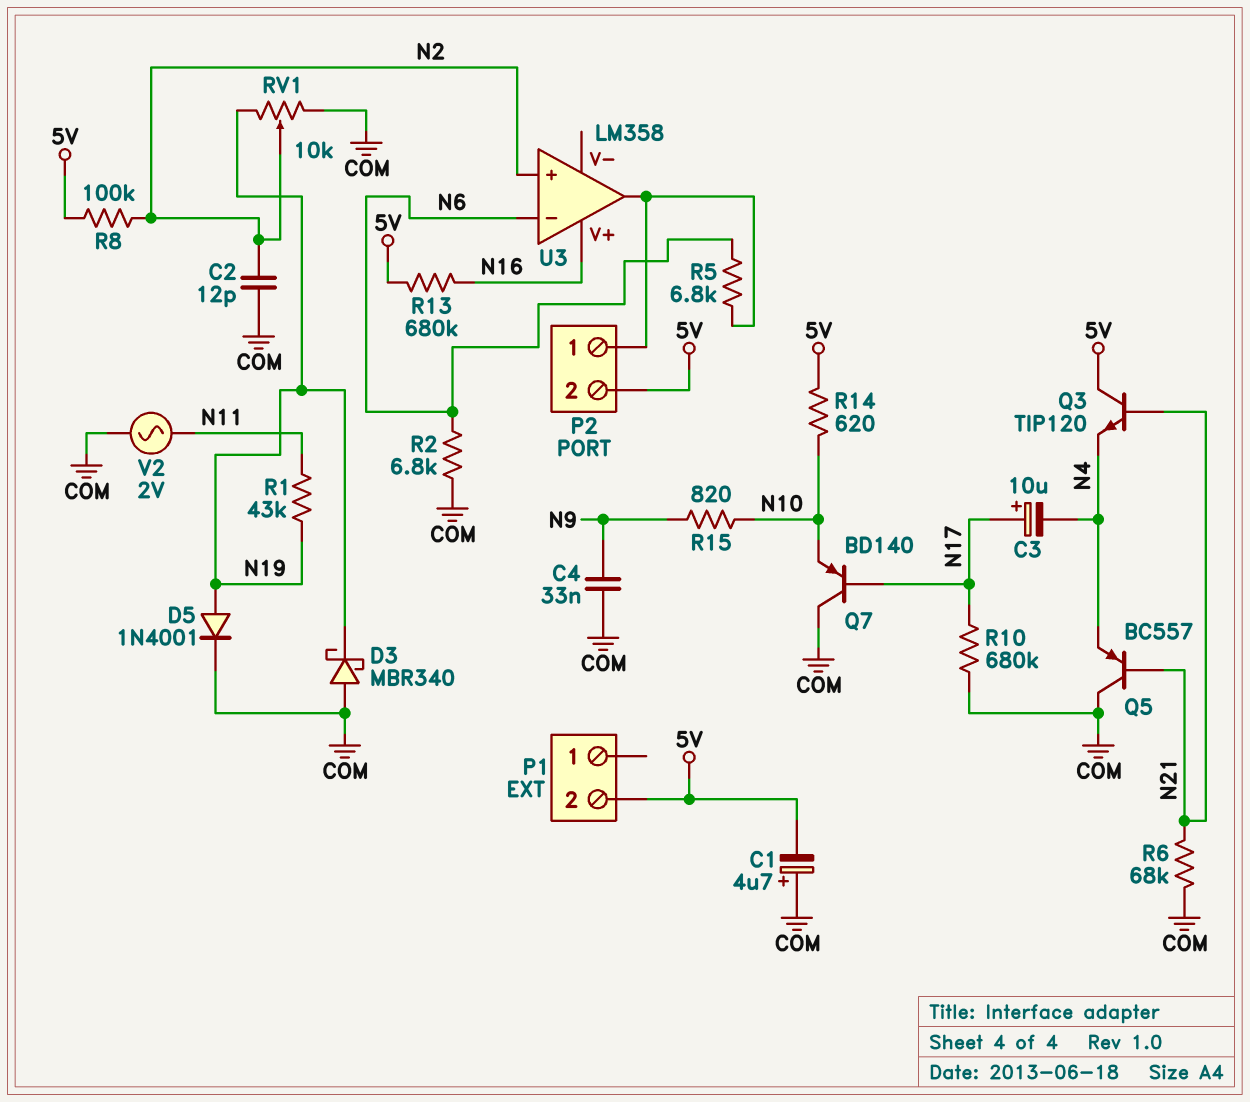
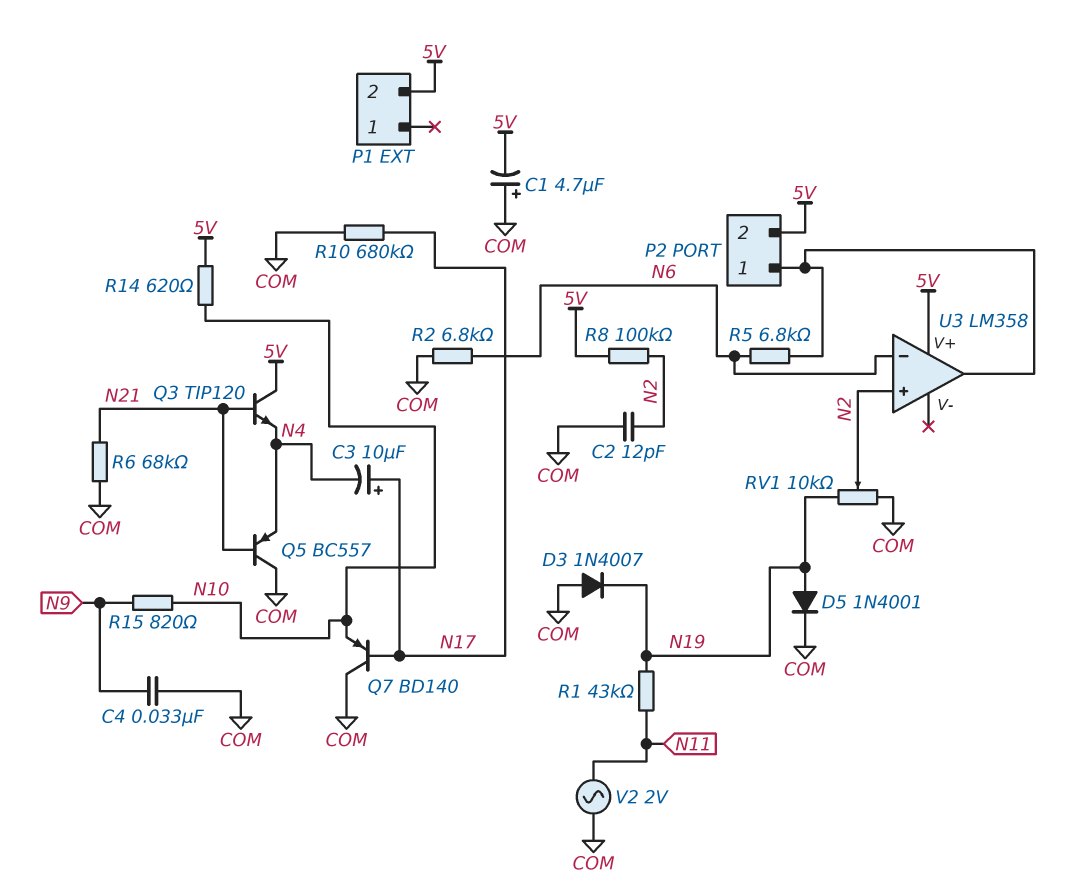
D3: schottky MBR340 (A COM, K N19) -> diode 1N4007 (A COM, K N19)
R13: 680k (5V, N16) -> none
U3 pin V+: N16 -> 5V

